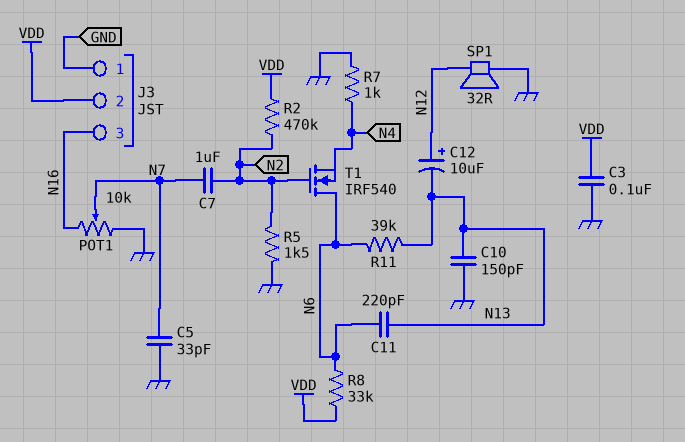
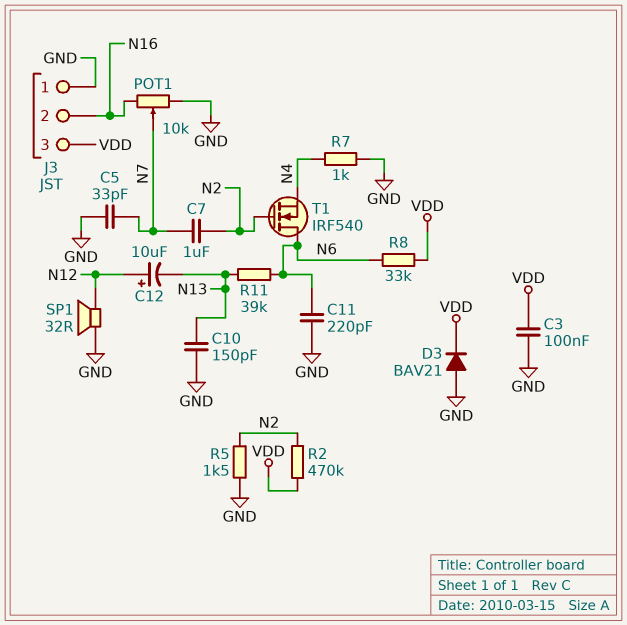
C11: 220pF (N6, N13) -> 220pF (GND, N6)
D3: none -> diode BAV21 (A GND, K VDD)
J3 pin 2: VDD -> N16
J3 pin 3: N16 -> VDD

